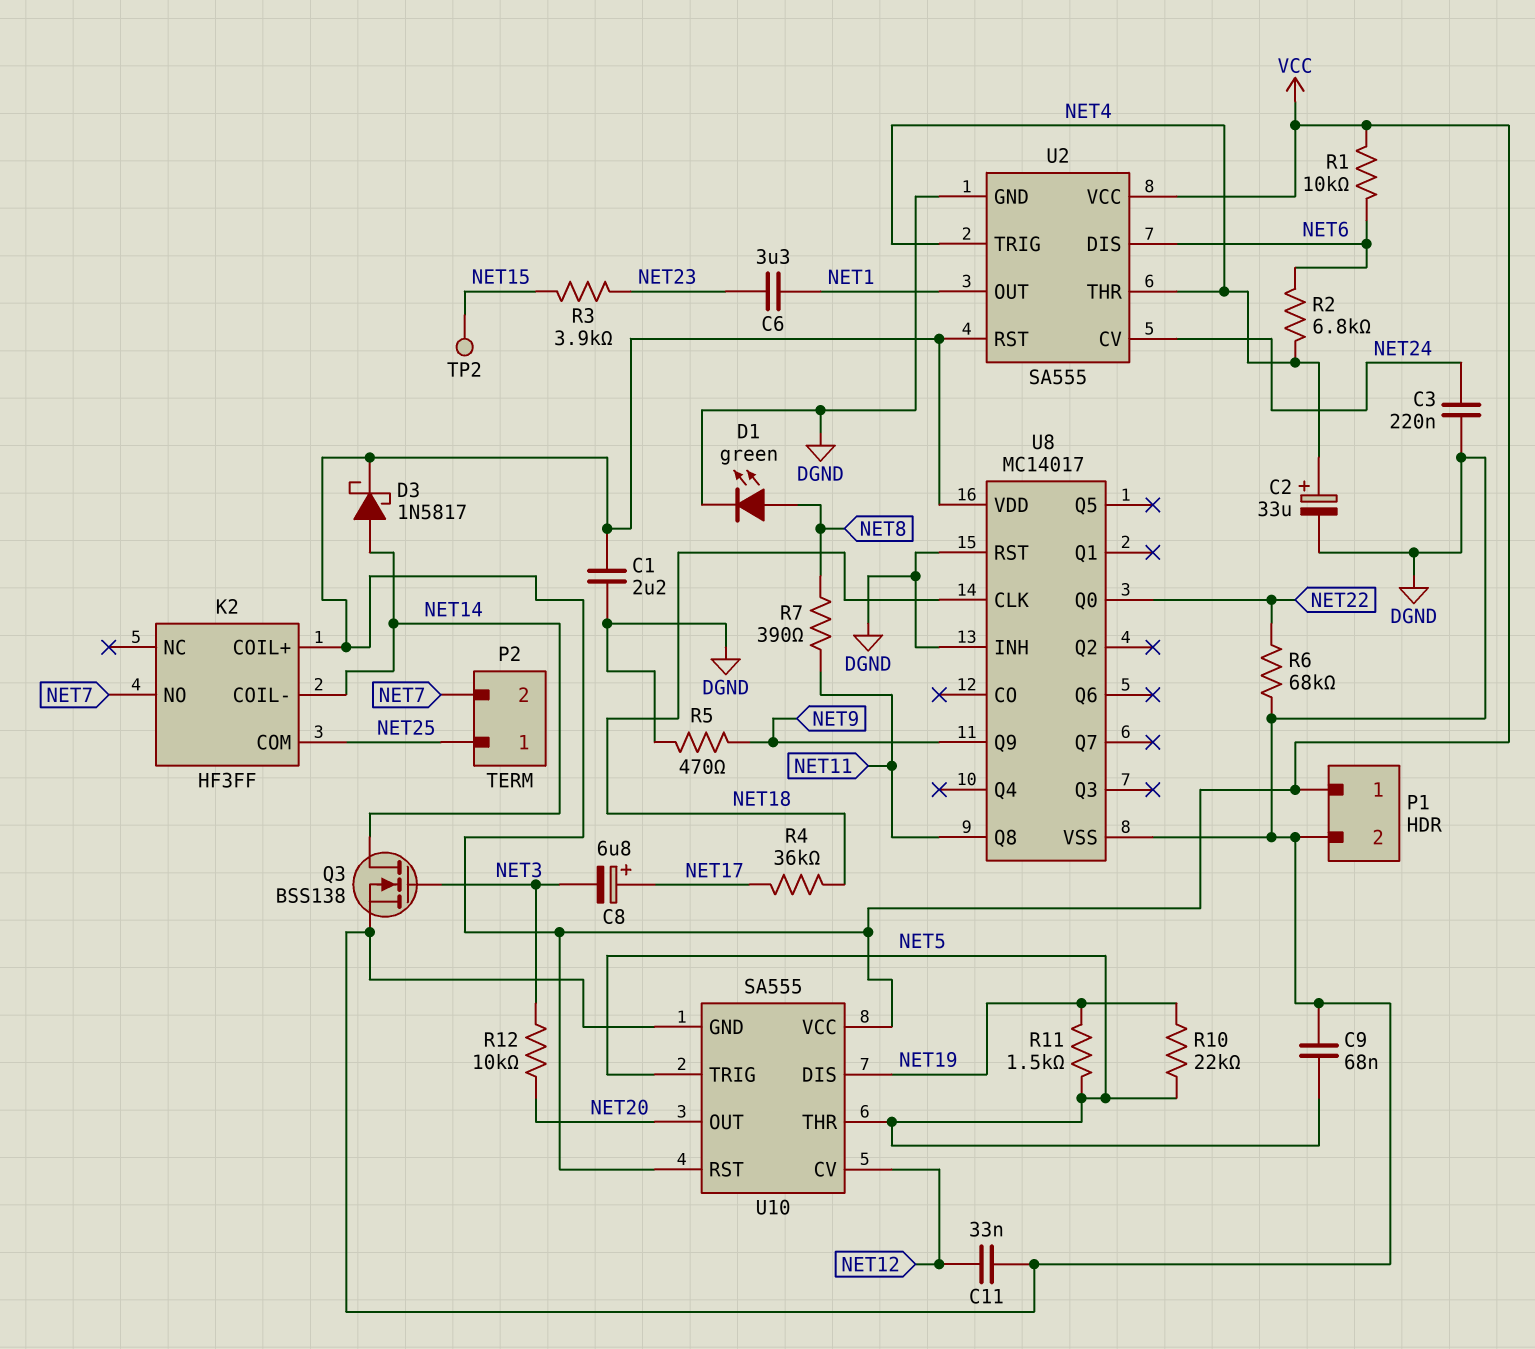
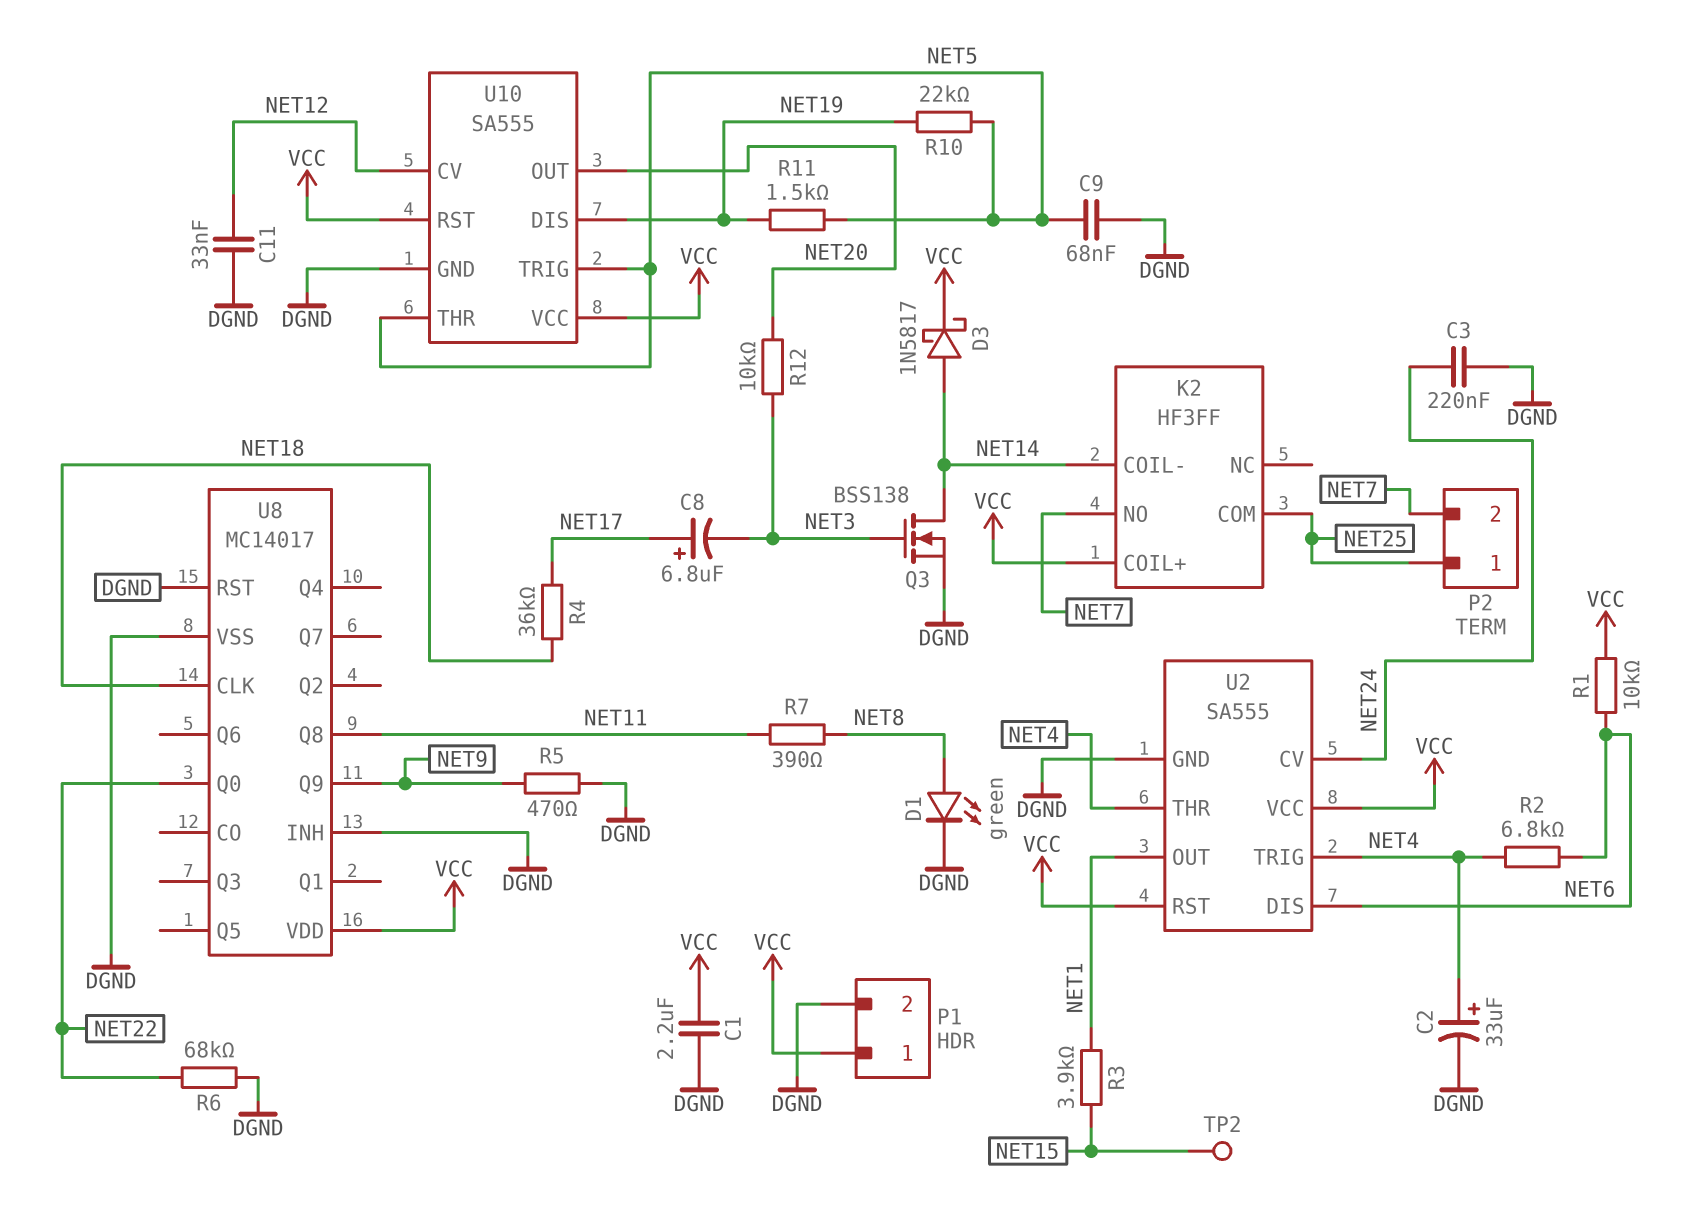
C6: 3.3uF (NET1, NET23) -> none
R3: 3.9k (NET15, NET23) -> 3.9k (NET1, NET15)

